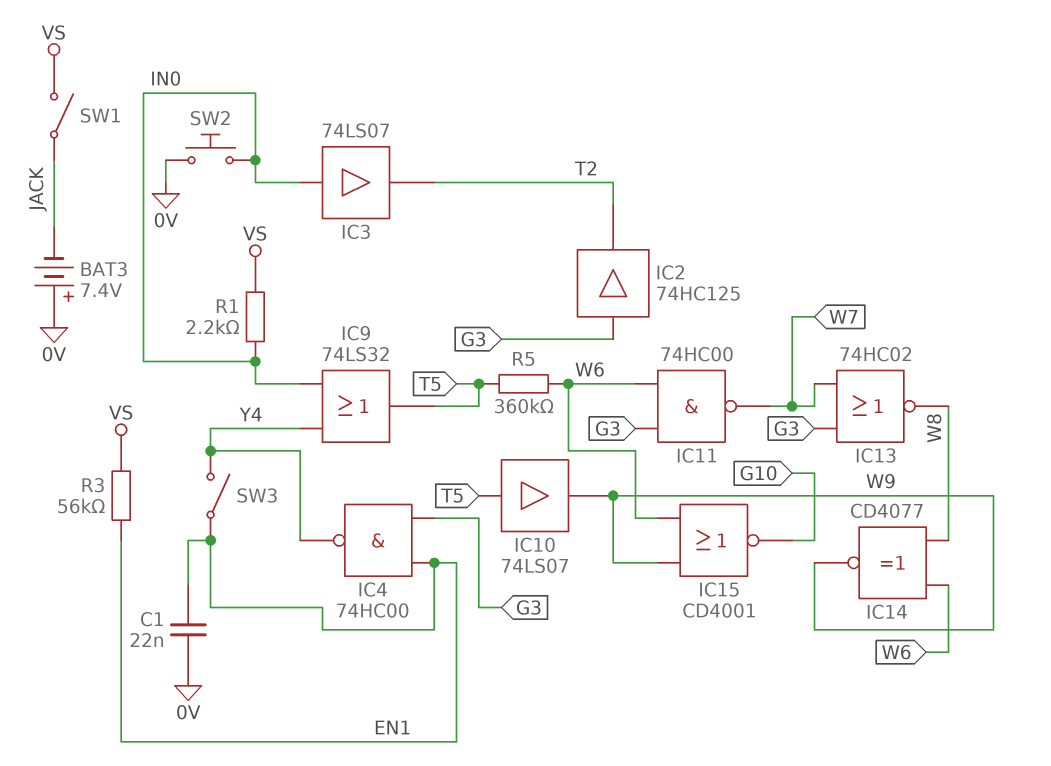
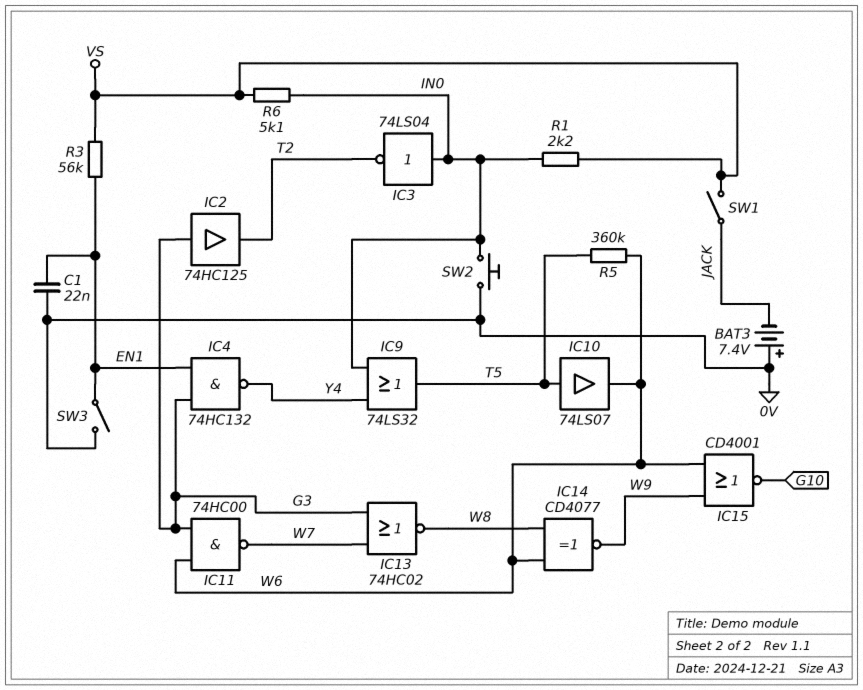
IC3: buffer 74LS07 (in IN0, out T2) -> NOT 74LS04 (in IN0, out T2)
IC4: NAND 74HC00 (in EN1, in G3, out Y4) -> NAND 74HC132 (in EN1, in G3, out Y4)
IC10: buffer 74LS07 (in T5, out W9) -> buffer 74LS07 (in T5, out W6)
R6: none -> 5.1k (IN0, VS)
SW3: switch (EN1, Y4) -> switch (0V, EN1)

